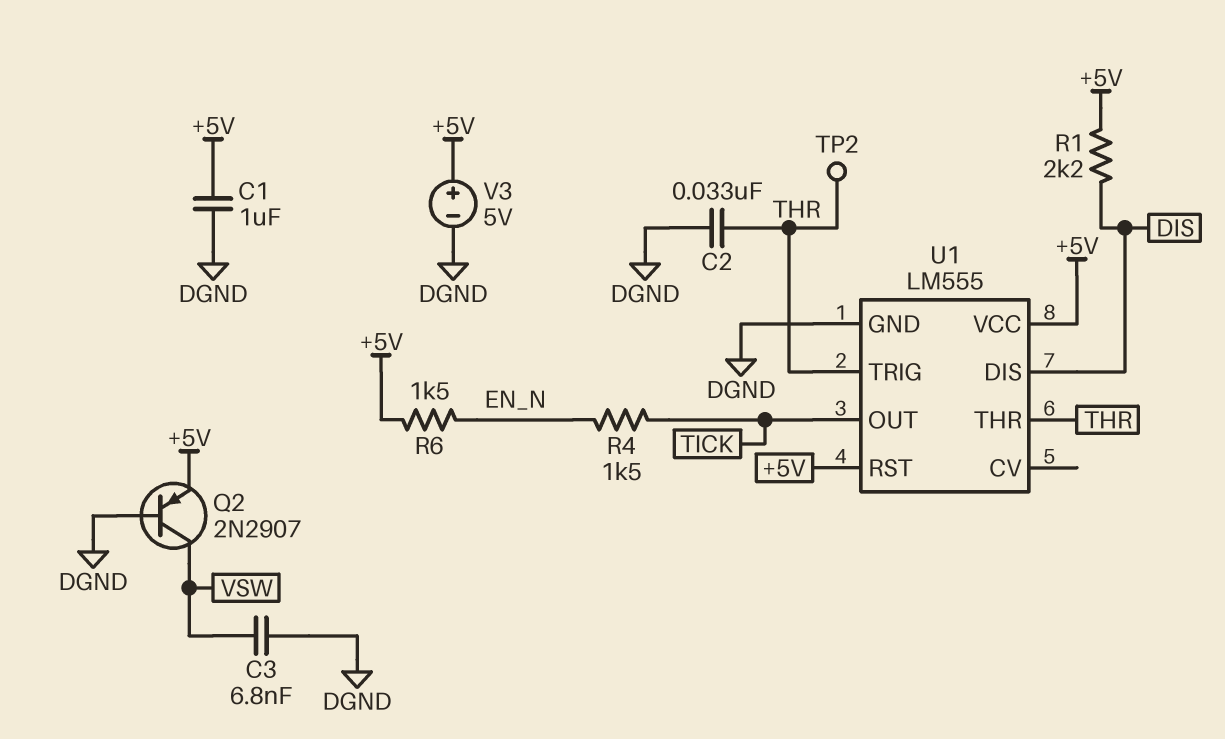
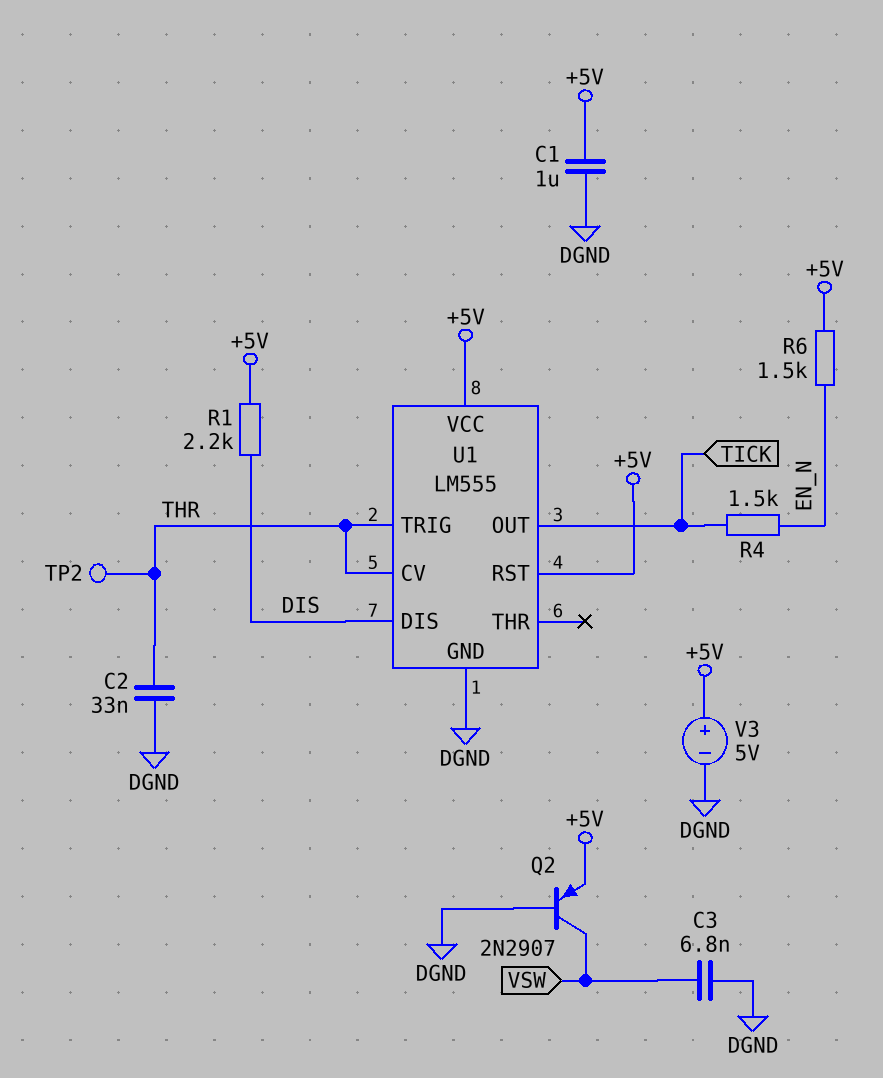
U1 pin CV: none -> THR
U1 pin THR: THR -> none

